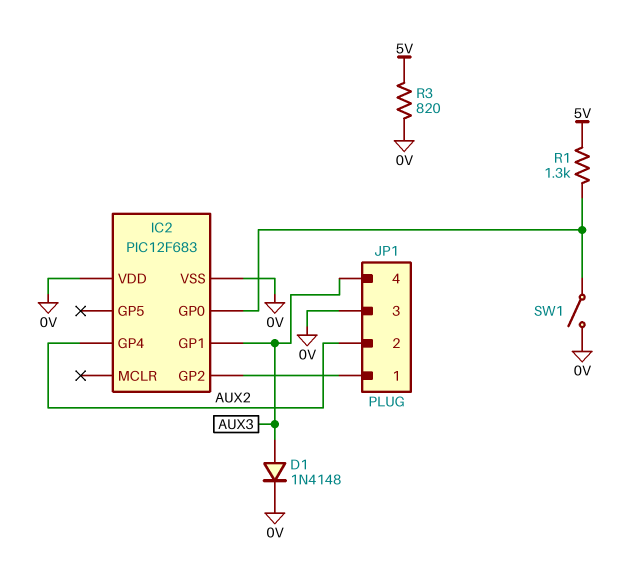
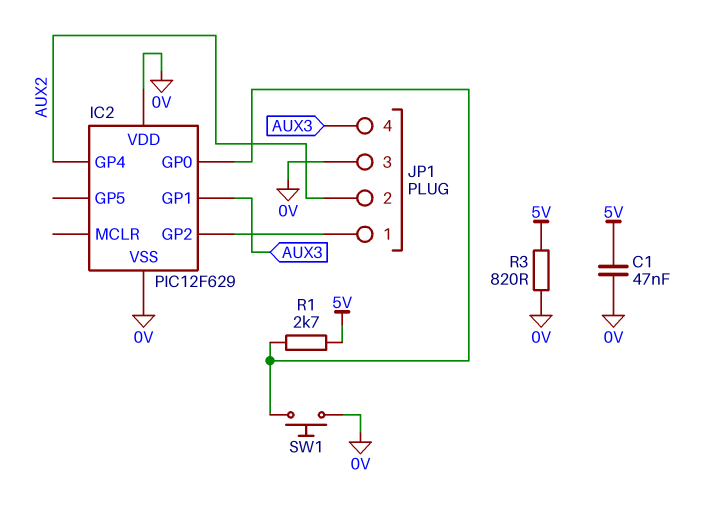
C1: none -> 47nF (0V, 5V)
D1: diode 1N4148 (A AUX3, K 0V) -> none
IC2: PIC12F683 -> PIC12F629
R1: 1.3k (5V, IC2/GP0) -> 2.7k (5V, IC2/GP0)
SW1: switch (0V, IC2/GP0) -> button (0V, IC2/GP0)

